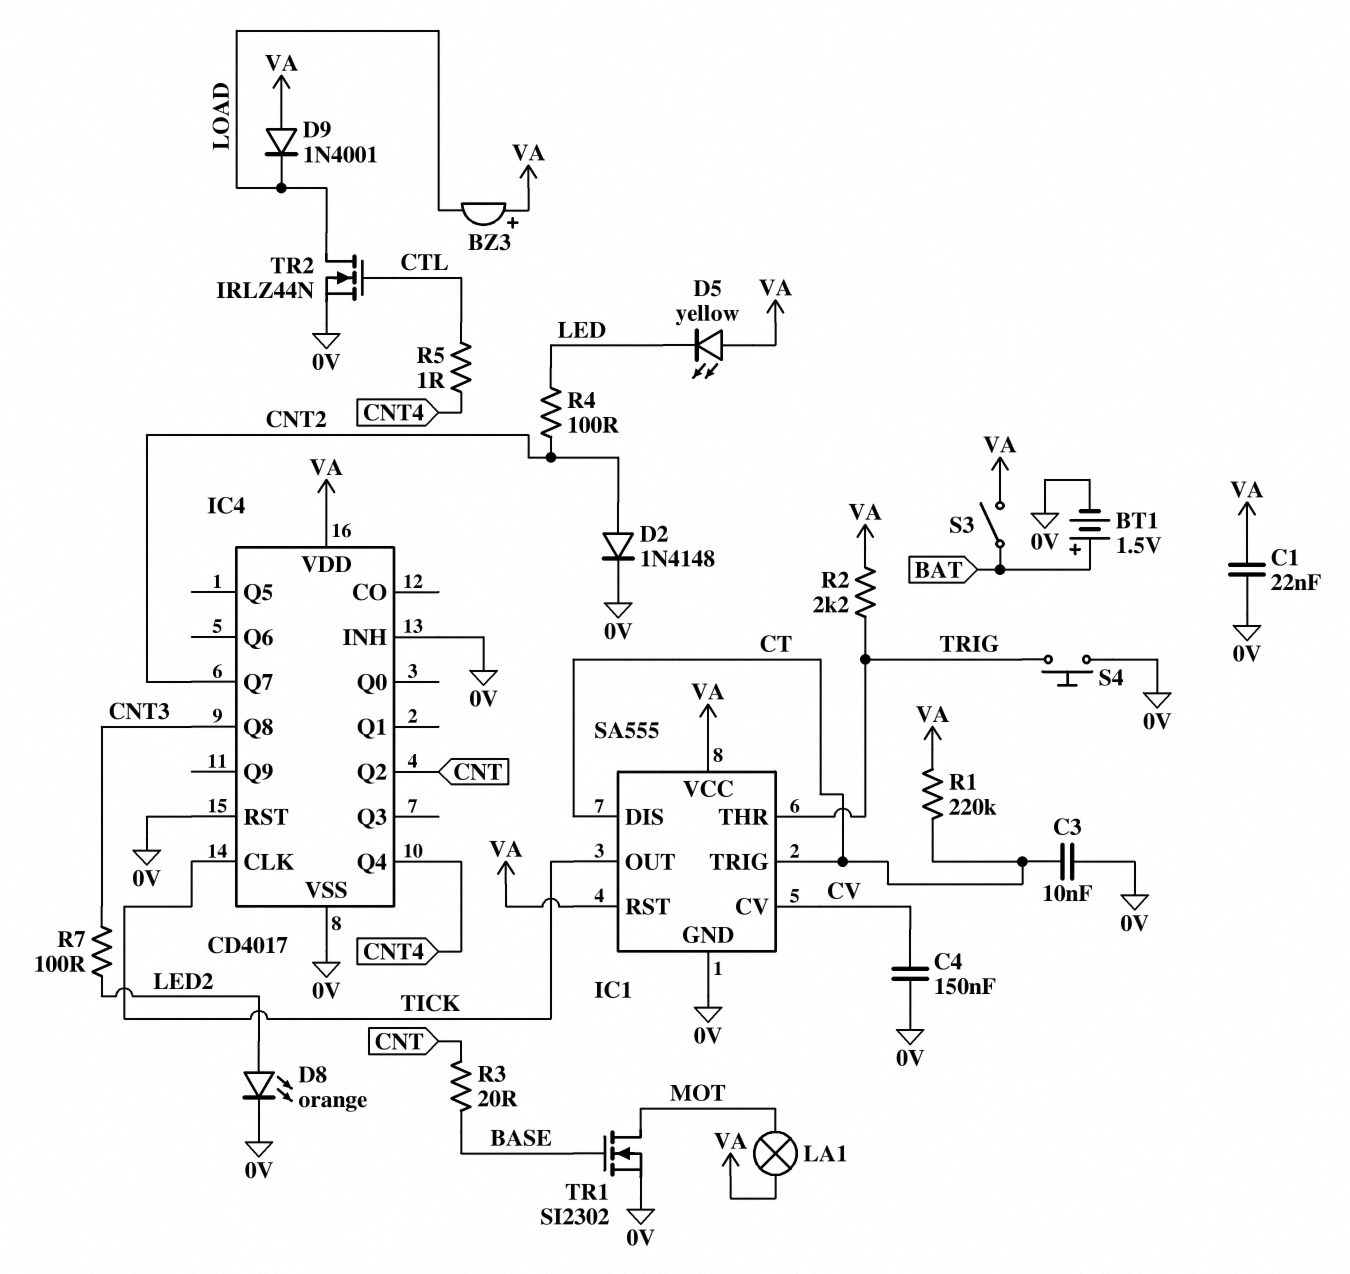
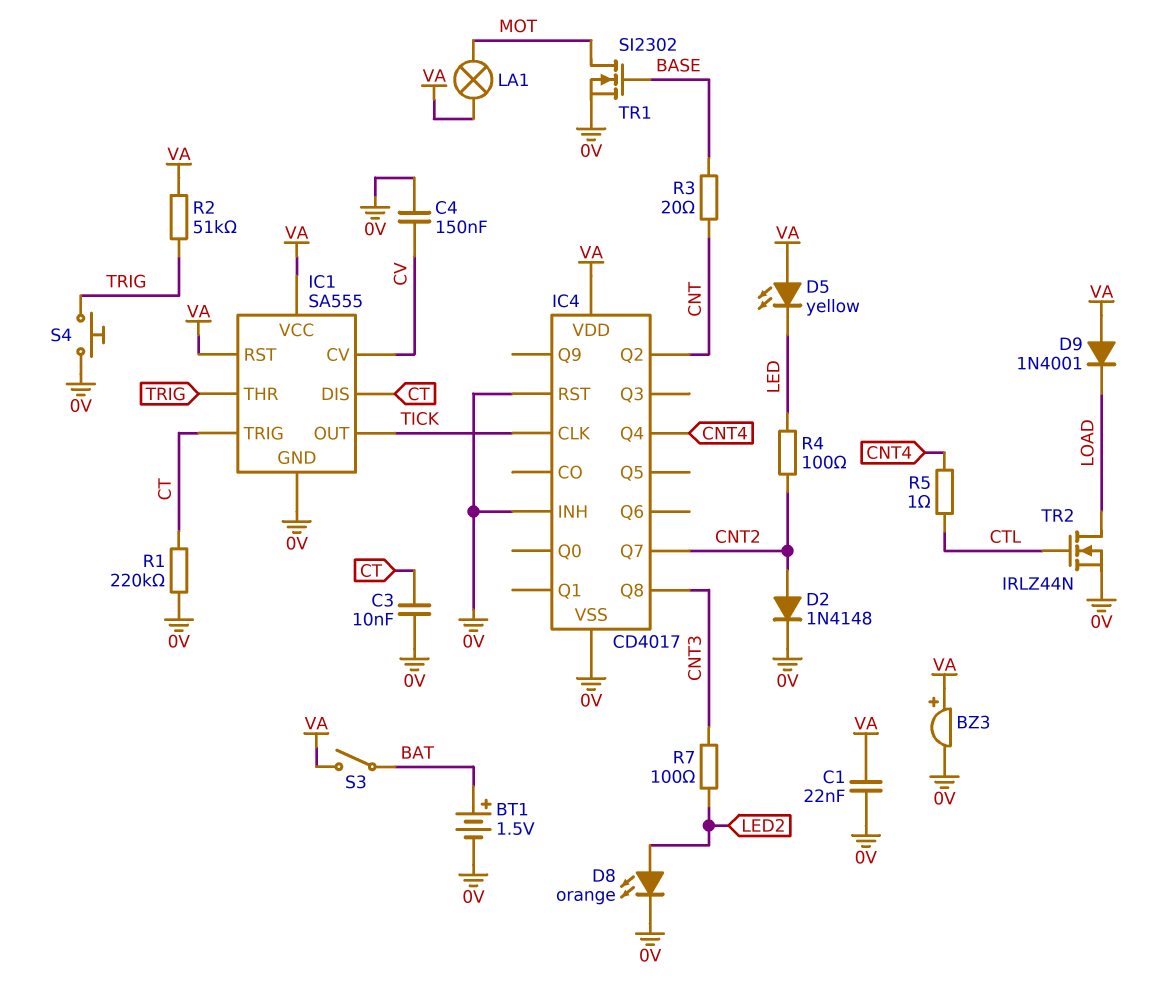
BZ3: buzzer (plus VA, minus LOAD) -> buzzer (plus VA, minus 0V)
R1: 220k (CT, VA) -> 220k (0V, CT)
R2: 2.2k (TRIG, VA) -> 51k (TRIG, VA)

